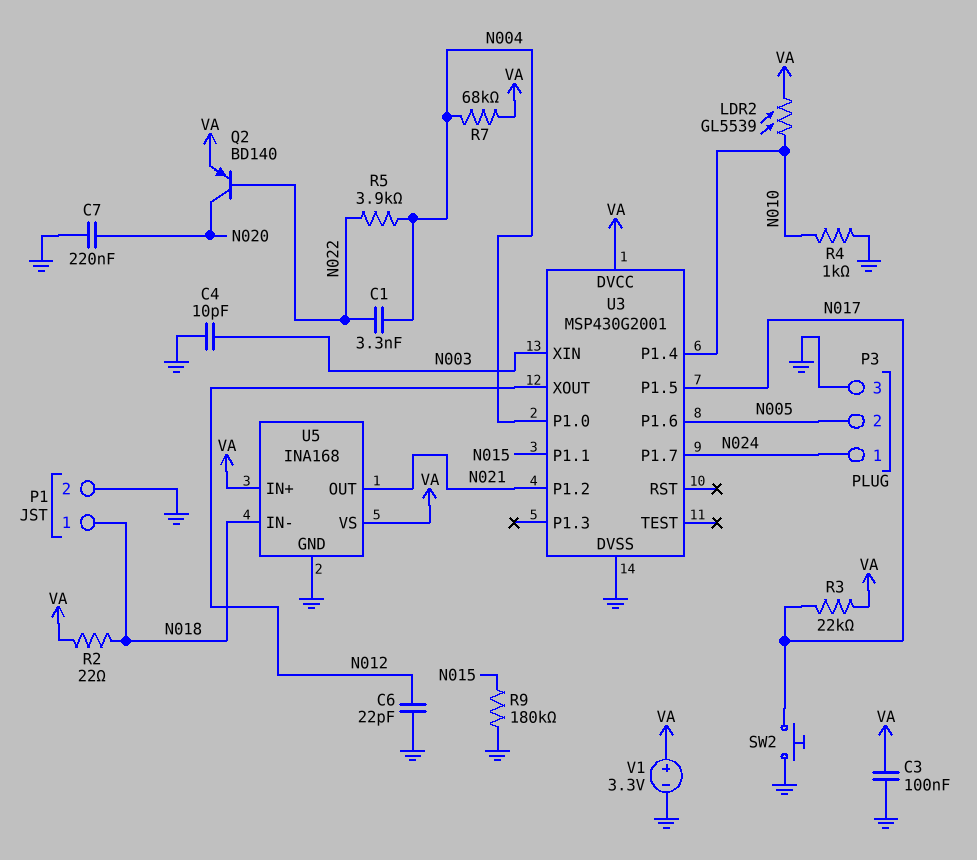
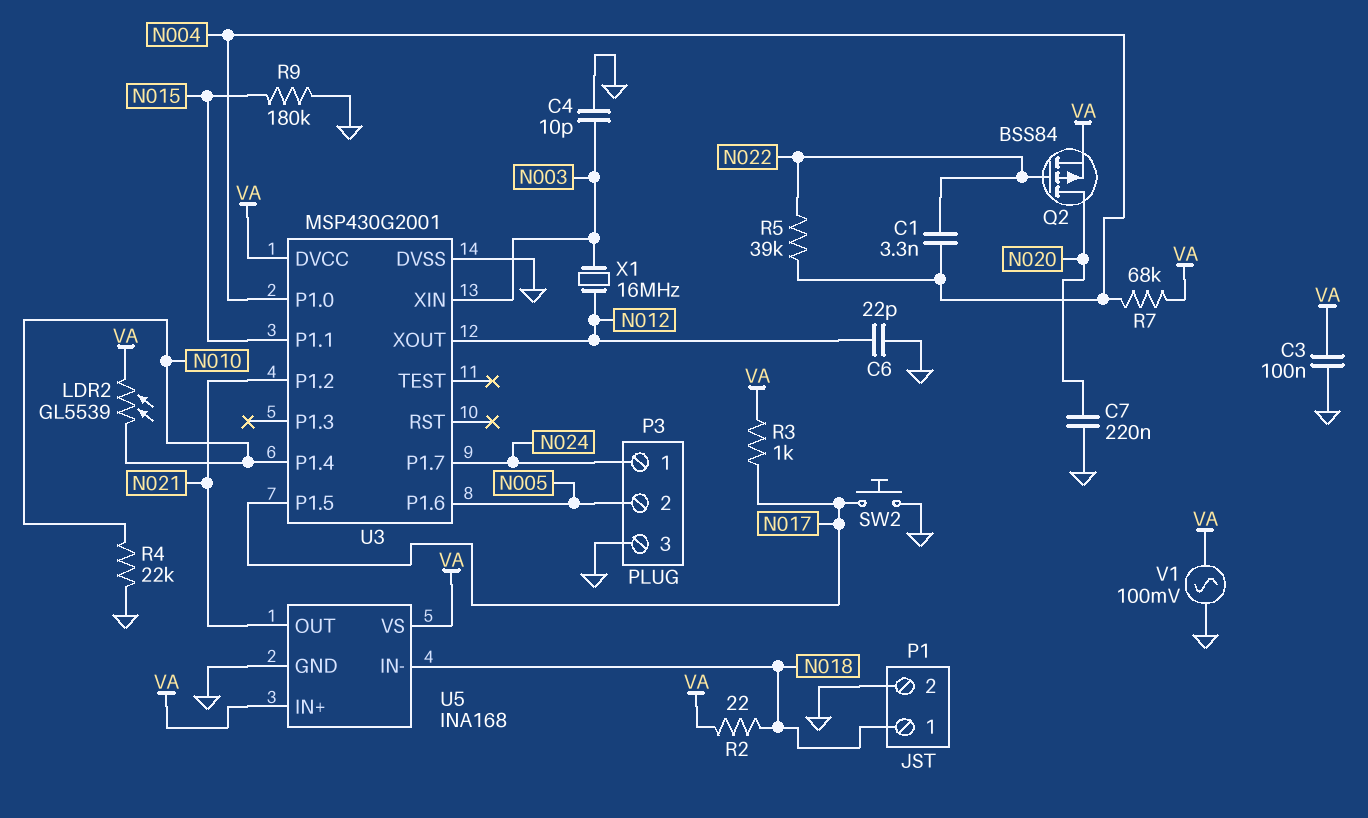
Q2: PNP BD140 (B N022, C N020, E VA) -> PMOS BSS84 (G N022, D N020, S VA)
R3: 22k (N017, VA) -> 1k (N017, VA)
R4: 1k (GND, N010) -> 22k (GND, N010)
R5: 3.9k (N004, N022) -> 39k (N004, N022)
V1: 3.3V (plus VA, minus GND) -> AC 100mV (GND, VA)
X1: none -> 16MHz (N003, N012)

